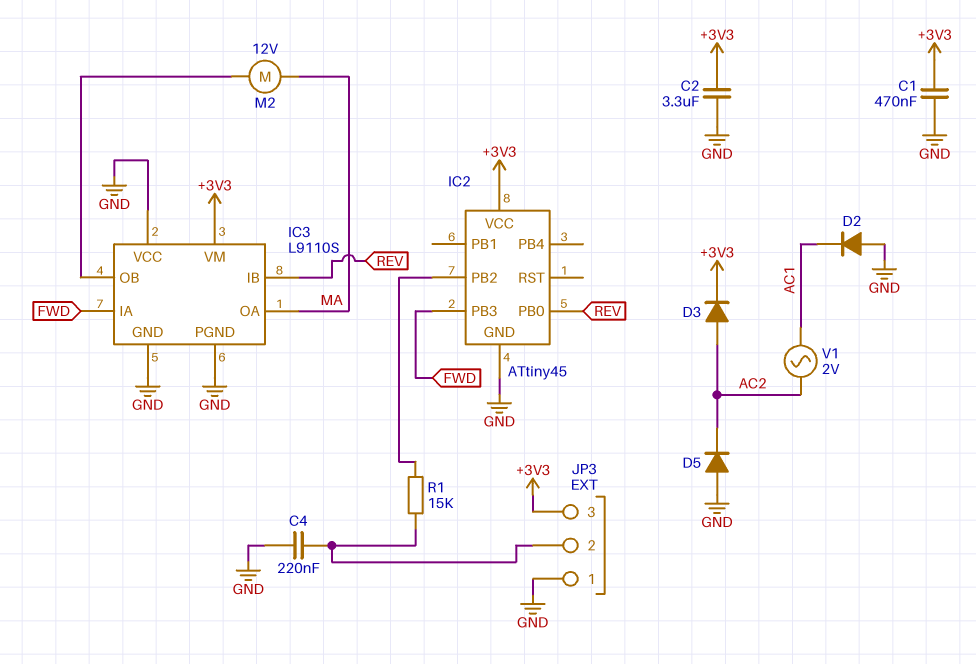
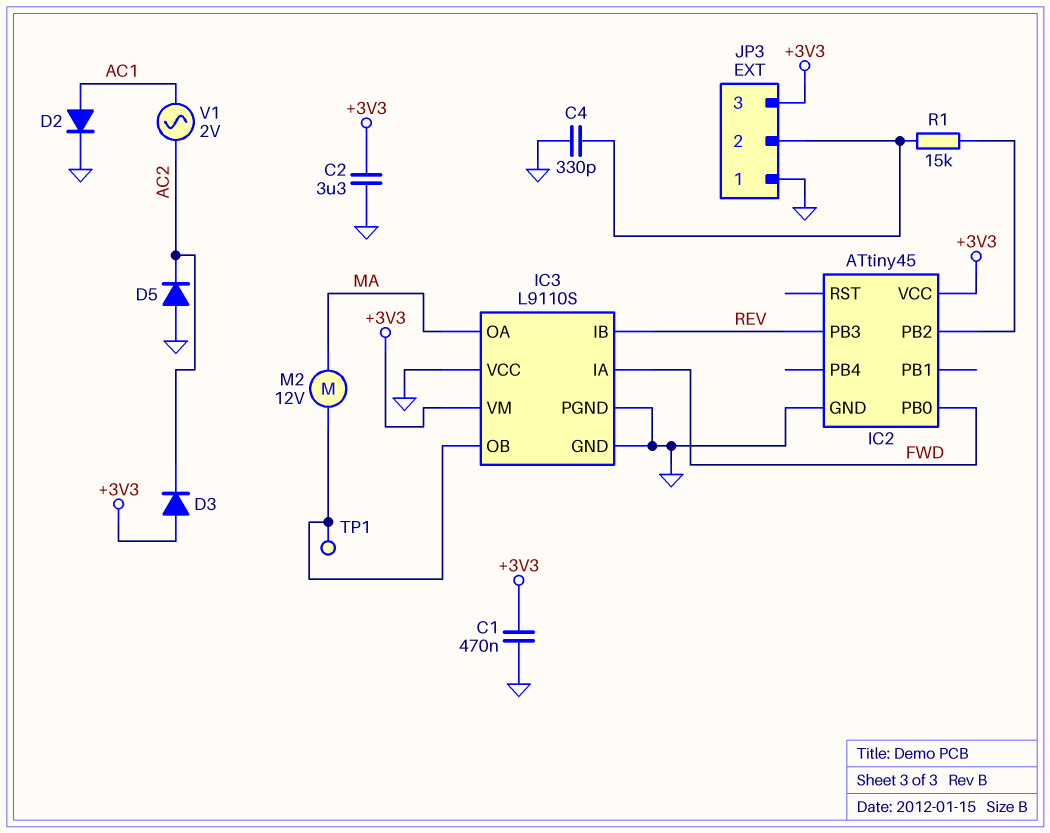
C4: 220nF (GND, JP3/2) -> 330pF (GND, JP3/2)
D2: diode (A GND, K AC1) -> diode (A AC1, K GND)
D3: diode (A AC2, K +3V3) -> diode (A +3V3, K AC2)
IC2 pin PB0: REV -> FWD
IC2 pin PB3: FWD -> REV
TP1: none -> test point (IC3/OB)

